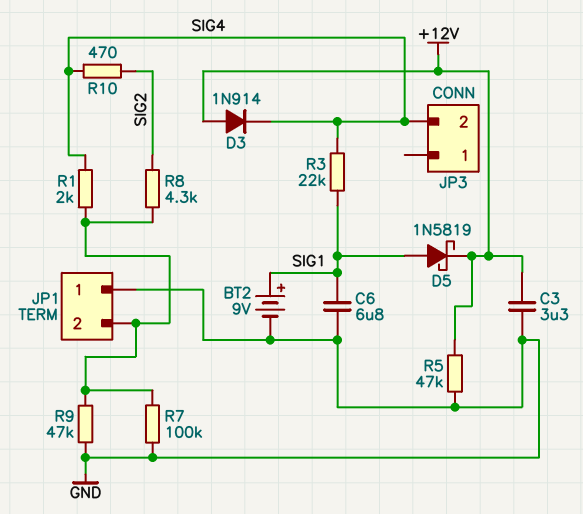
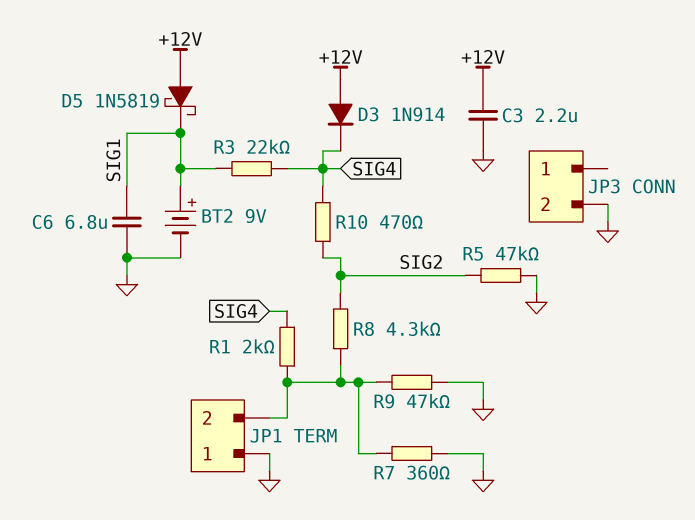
C3: 3.3uF (+12V, GND) -> 2.2uF (+12V, GND)
D5: schottky 1N5819 (A SIG1, K +12V) -> schottky 1N5819 (A +12V, K SIG1)
JP3 pin 2: SIG4 -> GND
R5: 47k (+12V, GND) -> 47k (GND, SIG2)
R7: 100k (GND, JP1/2) -> 360 (GND, JP1/2)

